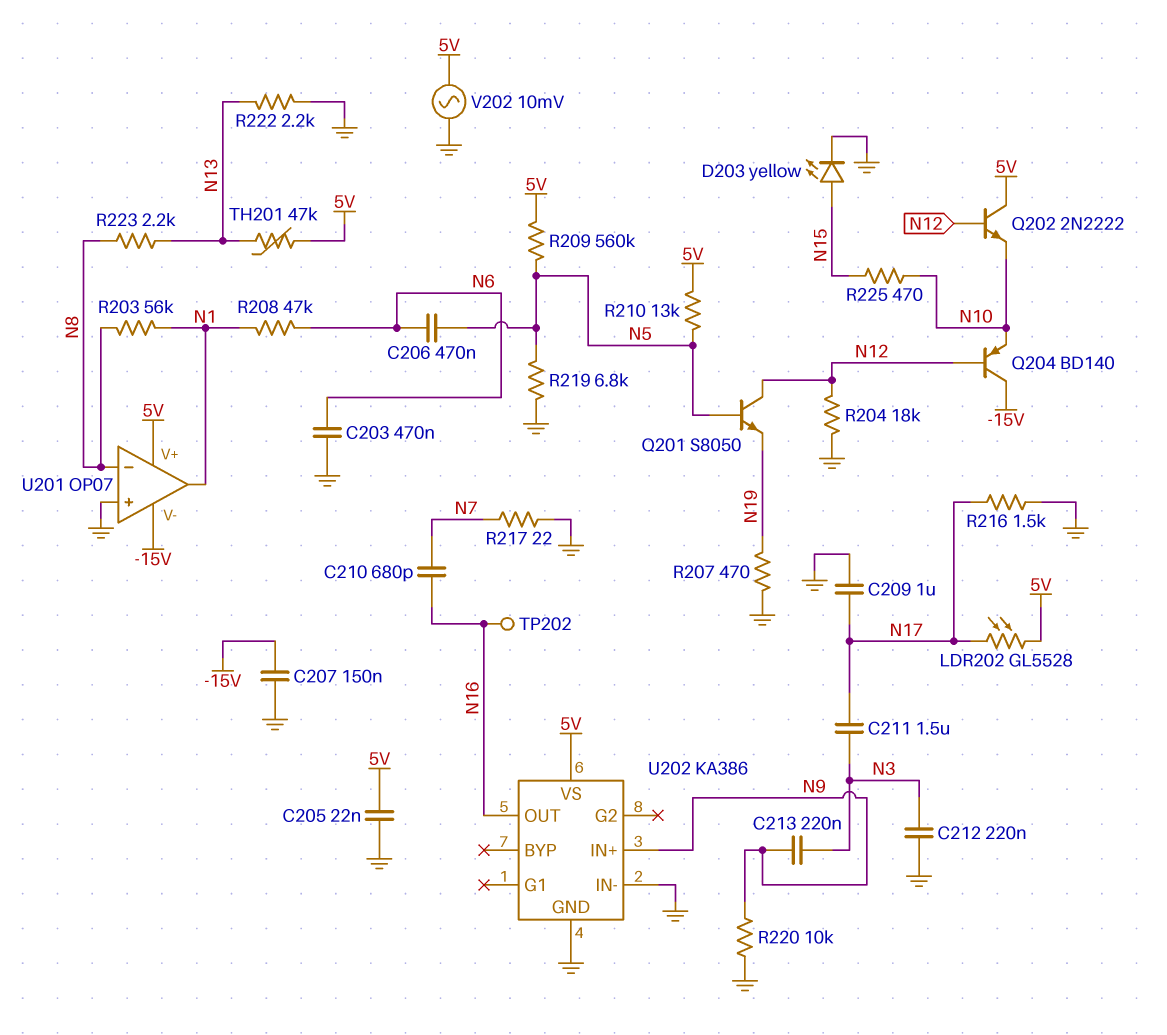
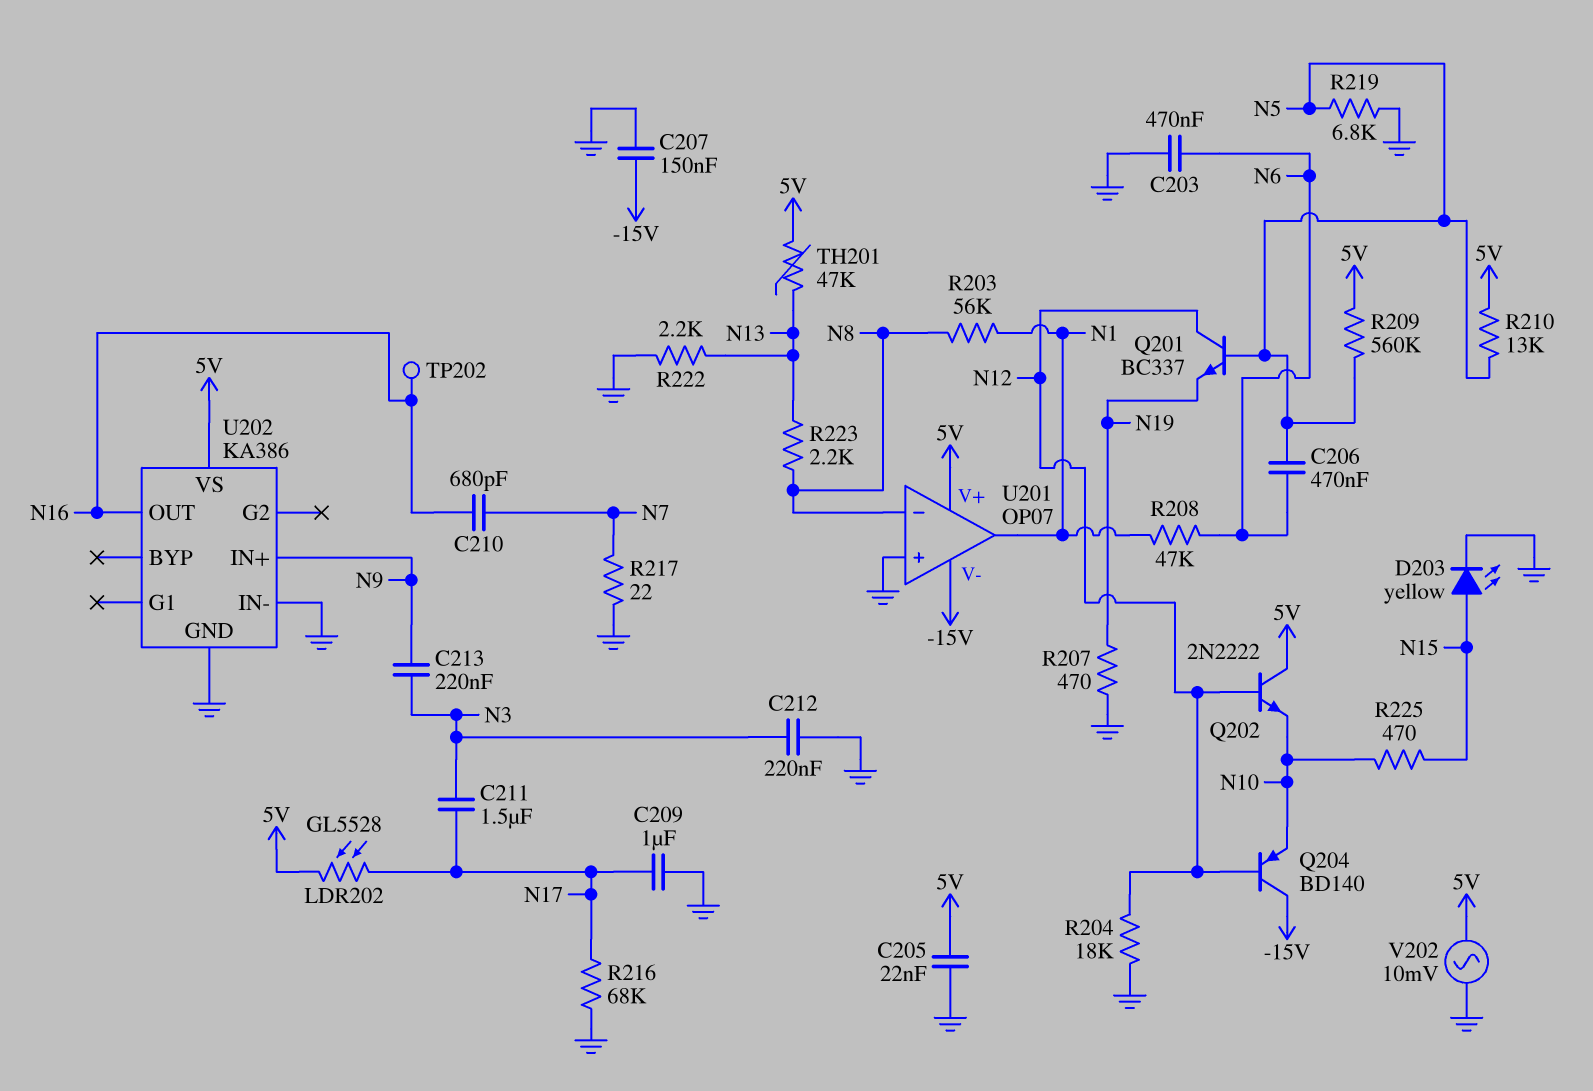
Q201: NPN S8050 (B N5, C N12, E N19) -> NPN BC337 (B N5, C N12, E N19)
R216: 1.5k (GND, N17) -> 68k (GND, N17)
R220: 10k (GND, N9) -> none

